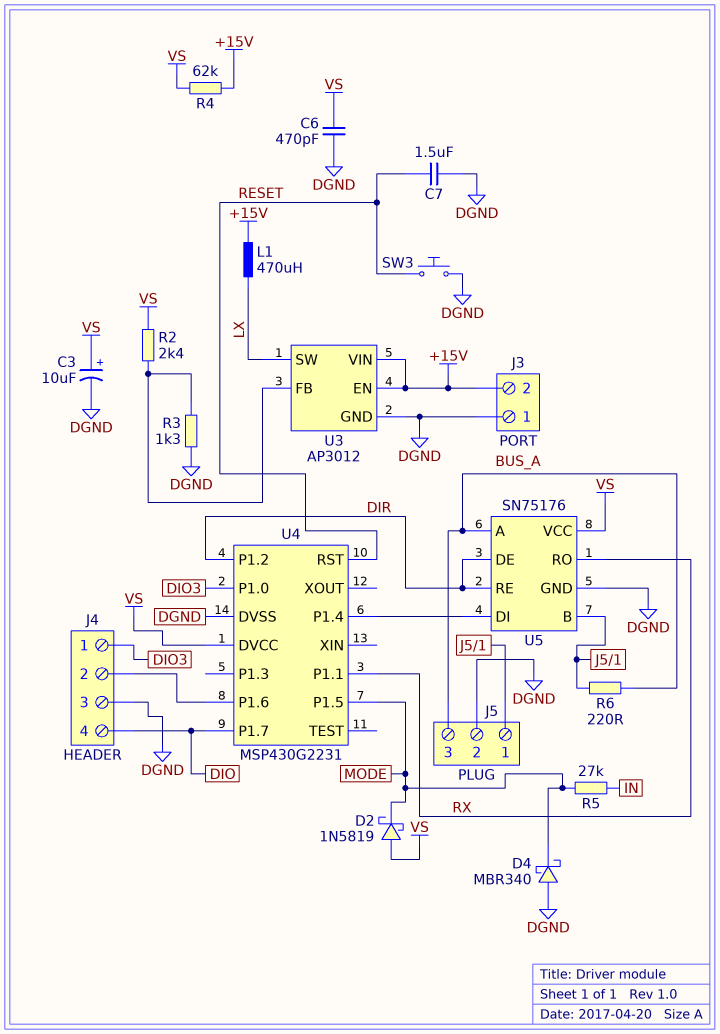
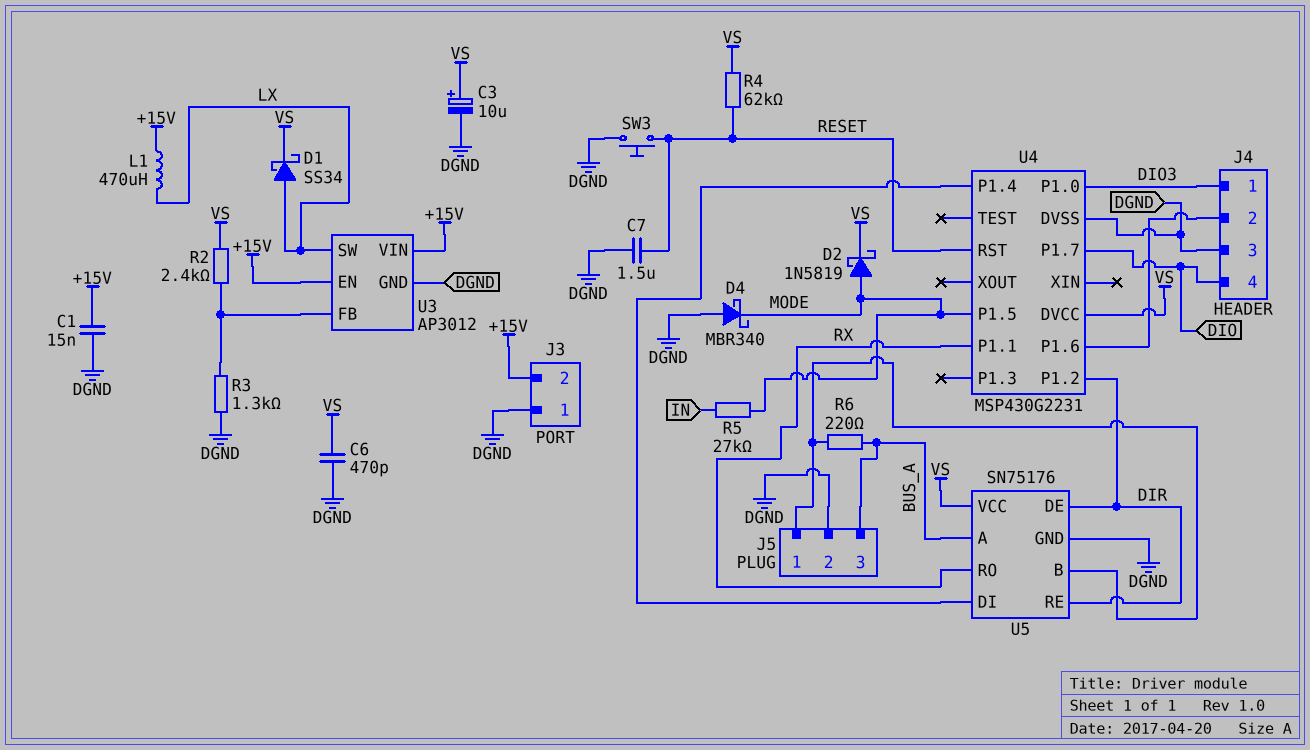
C1: none -> 15nF (+15V, DGND)
D1: none -> schottky SS34 (A LX, K VS)
D2: schottky 1N5819 (A VS, K MODE) -> schottky 1N5819 (A MODE, K VS)
R4: 62k (+15V, VS) -> 62k (RESET, VS)

